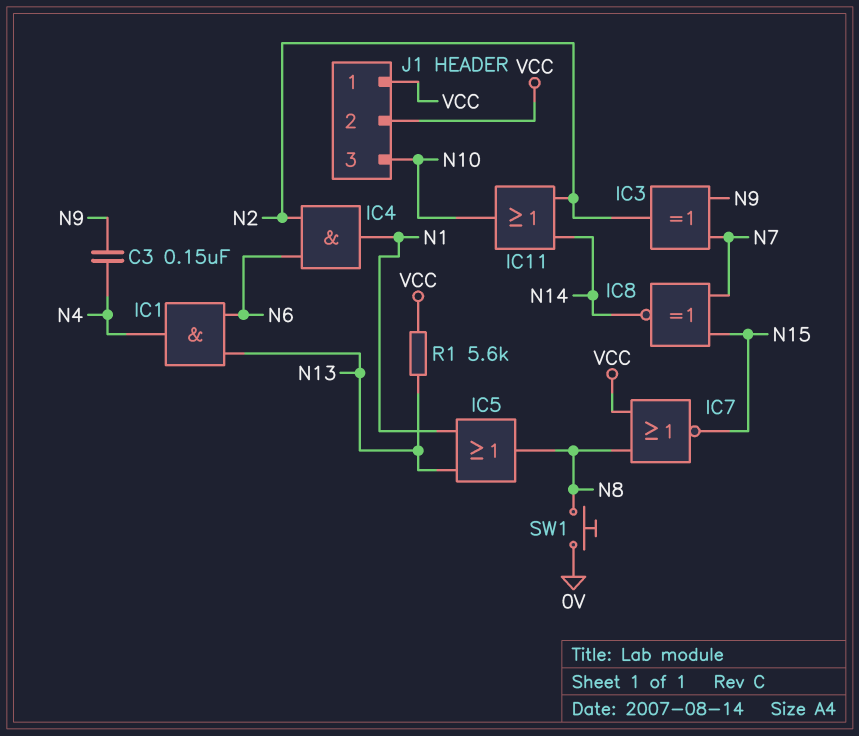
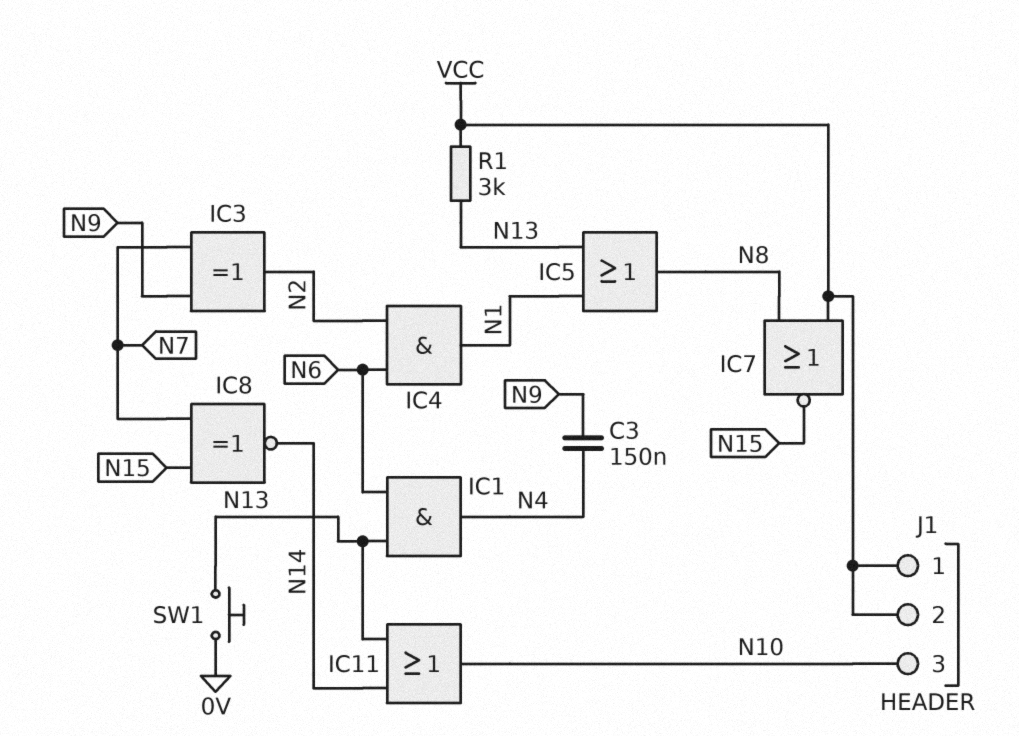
IC11: OR (in N2, in N14, out N10) -> OR (in N13, in N14, out N10)
R1: 5.6k (N13, VCC) -> 3k (N13, VCC)
SW1: button (0V, N8) -> button (0V, N13)

